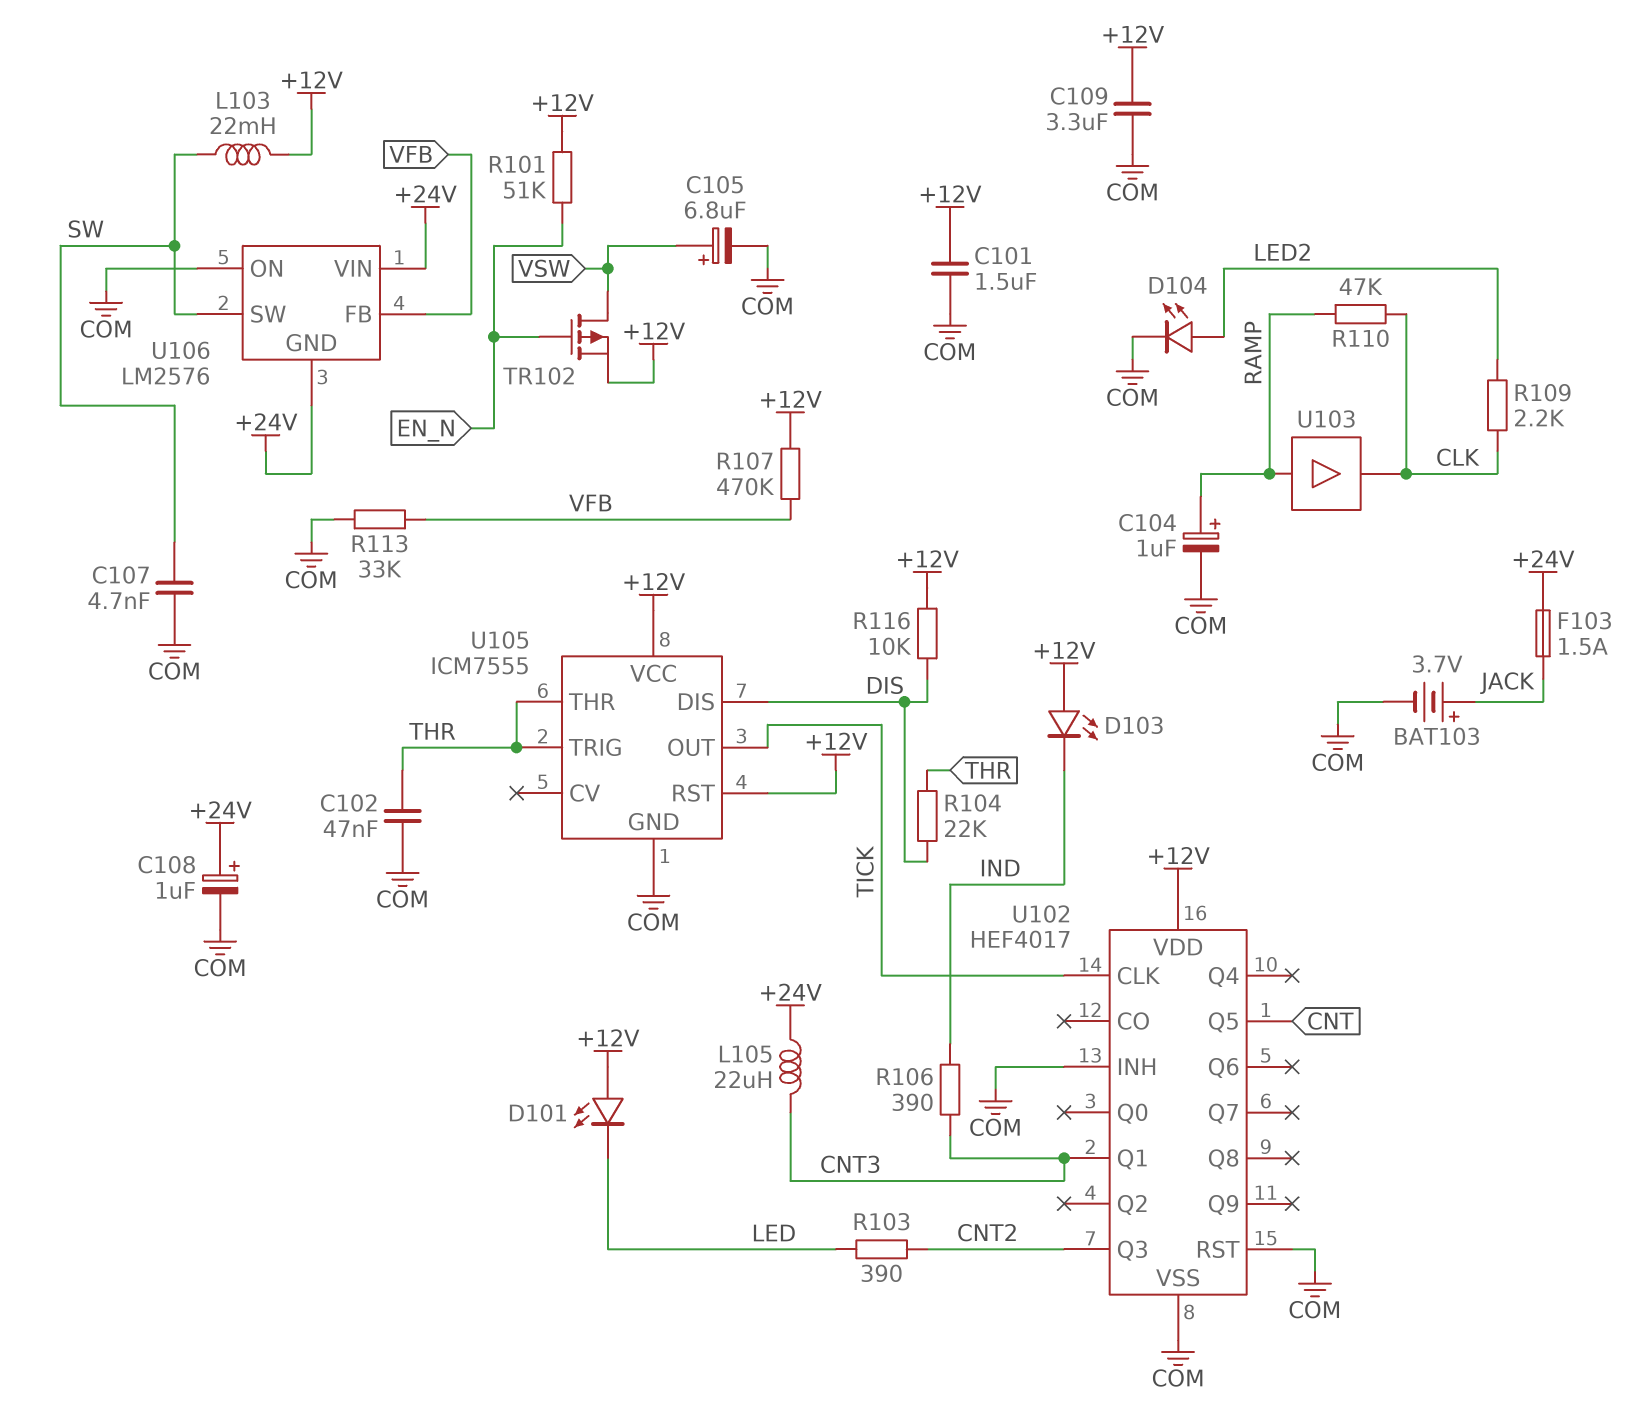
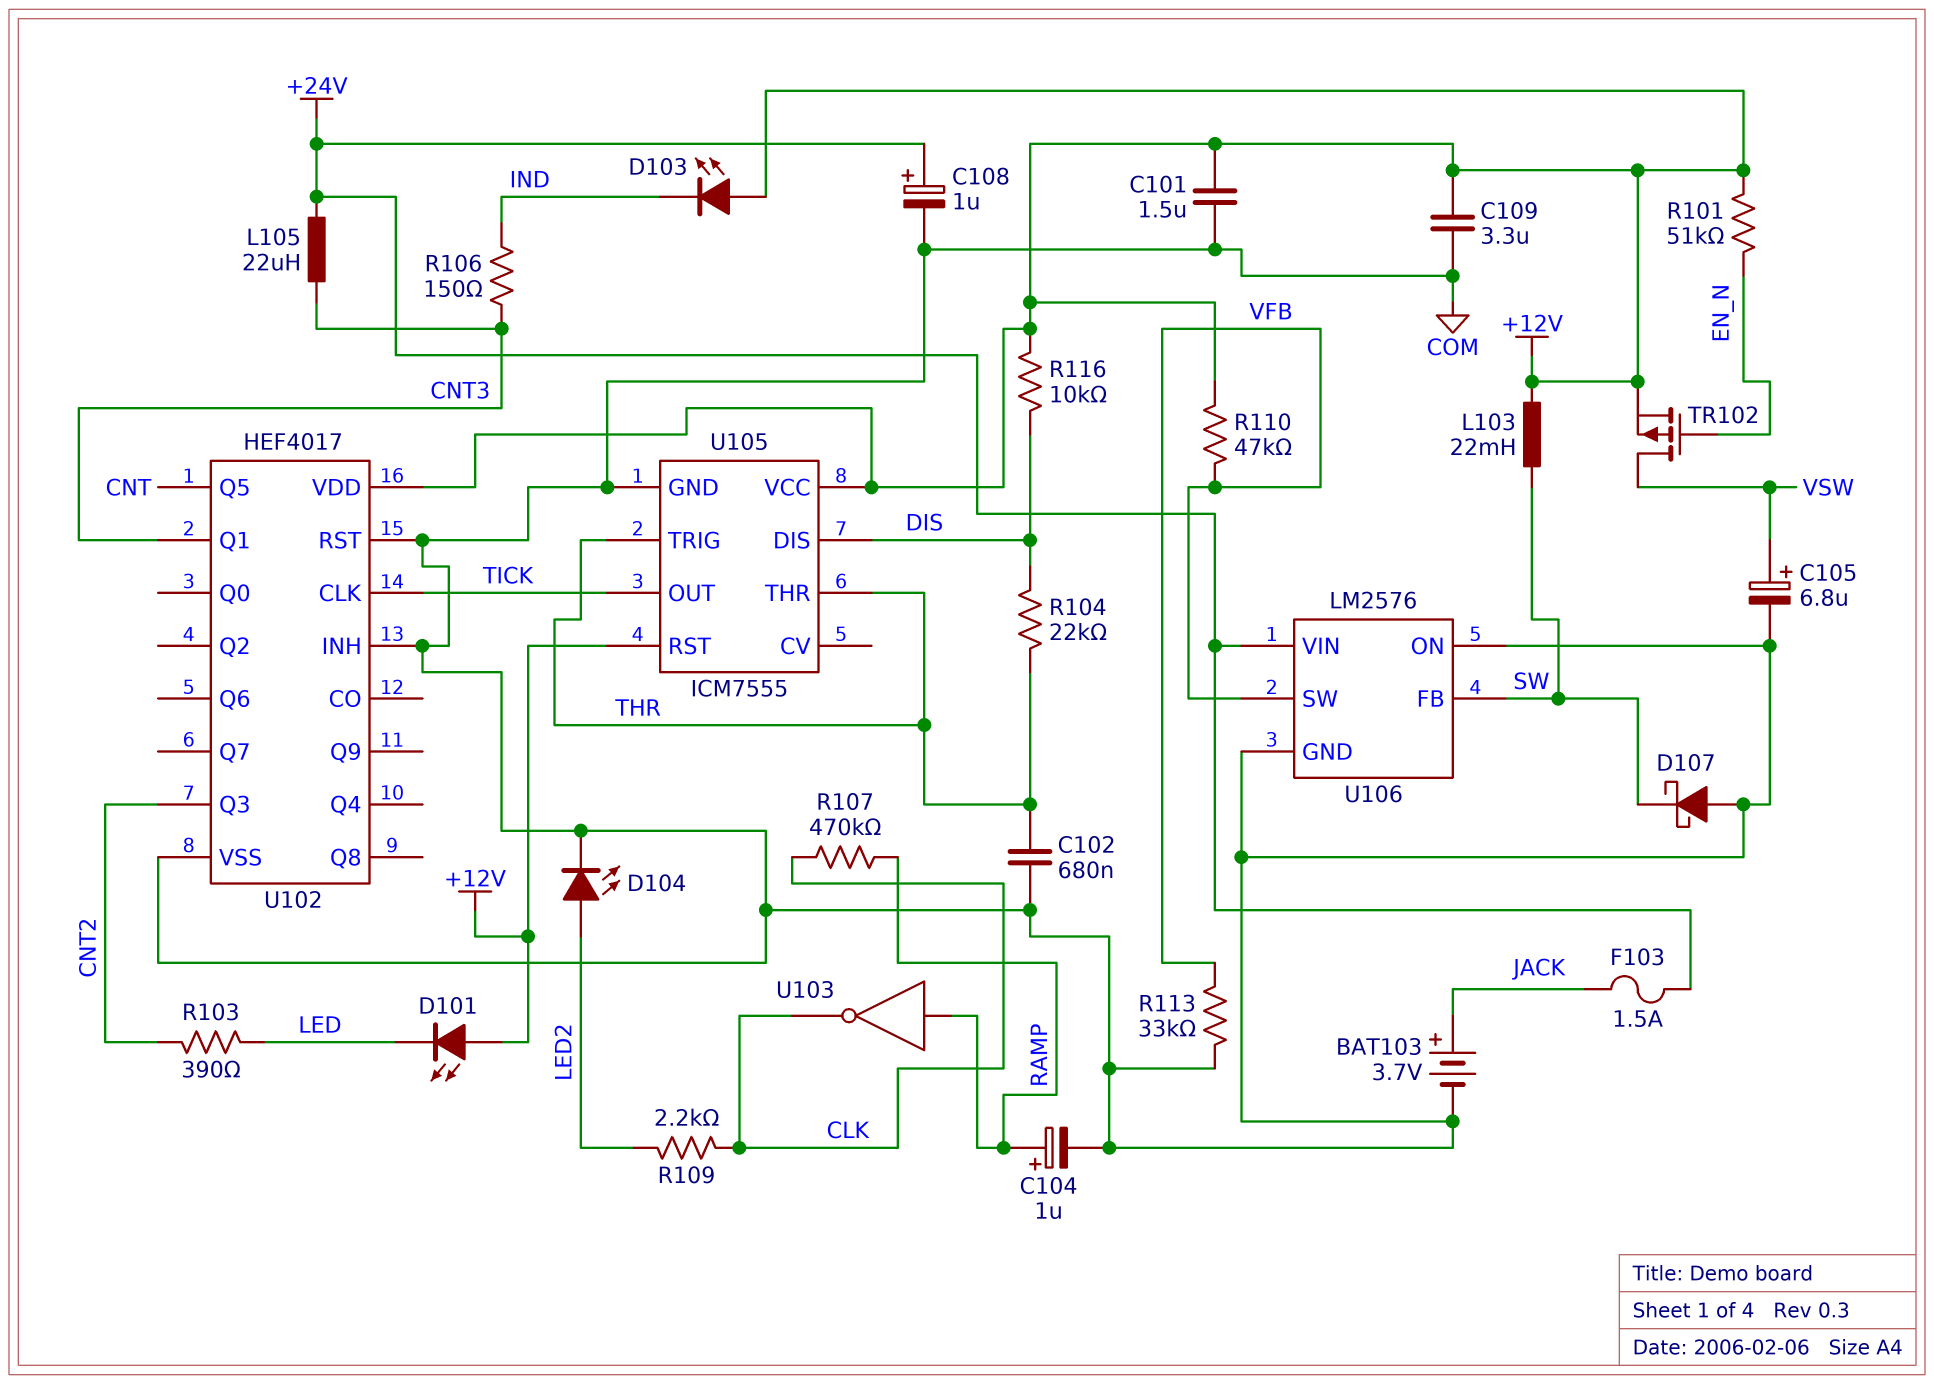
C102: 47nF (COM, THR) -> 680nF (COM, THR)
C107: 4.7nF (COM, SW) -> none
D107: none -> schottky (A COM, K SW)
R106: 390 (CNT3, IND) -> 150 (CNT3, IND)
R107: 470k (+12V, VFB) -> 470k (CLK, RAMP)
R110: 47k (CLK, RAMP) -> 47k (+12V, VFB)
U103: buffer (in RAMP, out CLK) -> NOT (in RAMP, out CLK)
U106 pin FB: VFB -> SW
U106 pin GND: +24V -> COM
U106 pin SW: SW -> VFB

